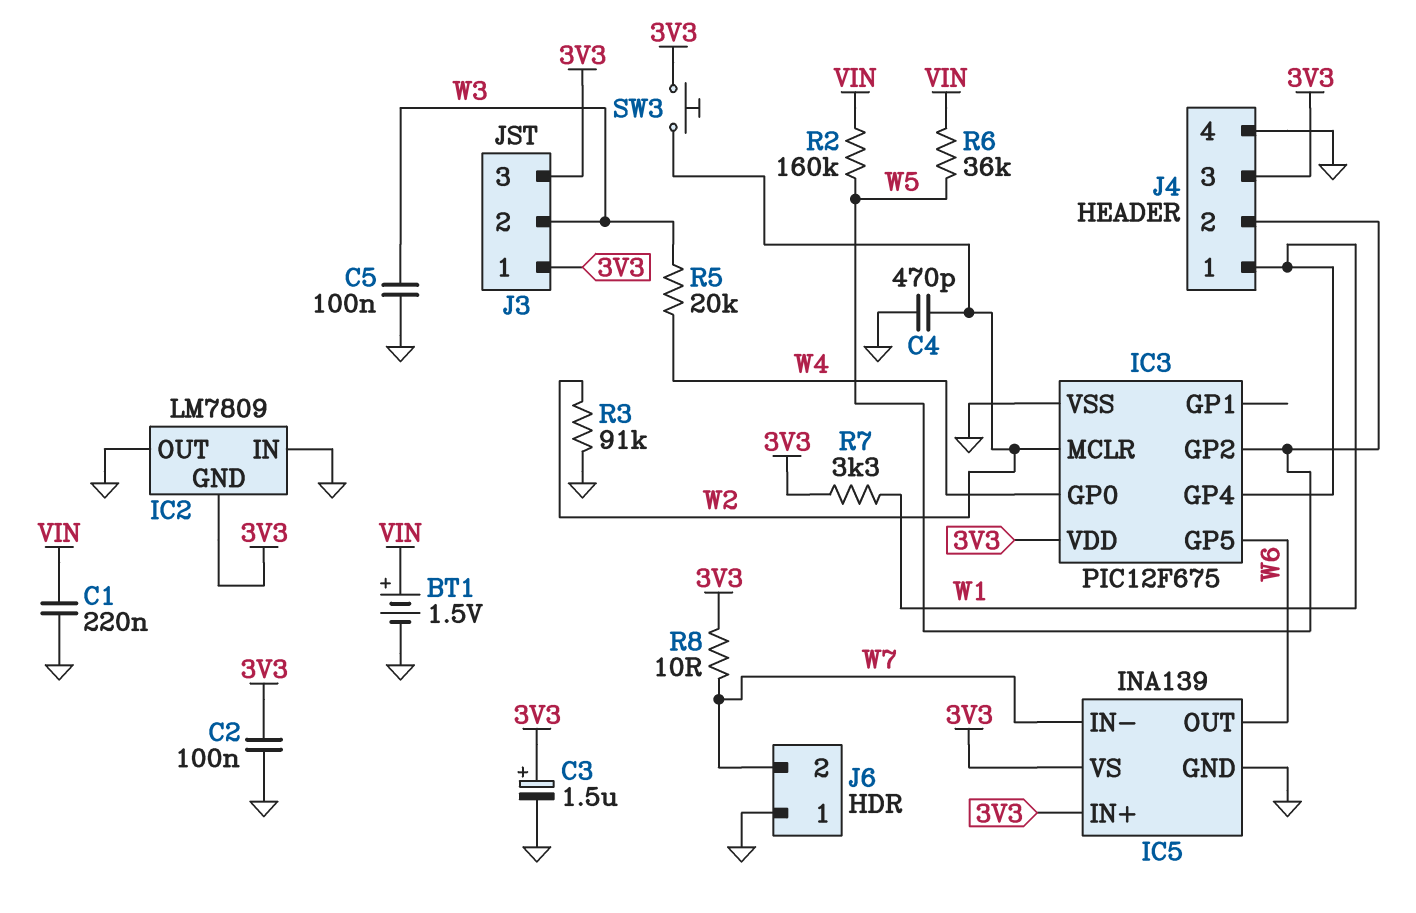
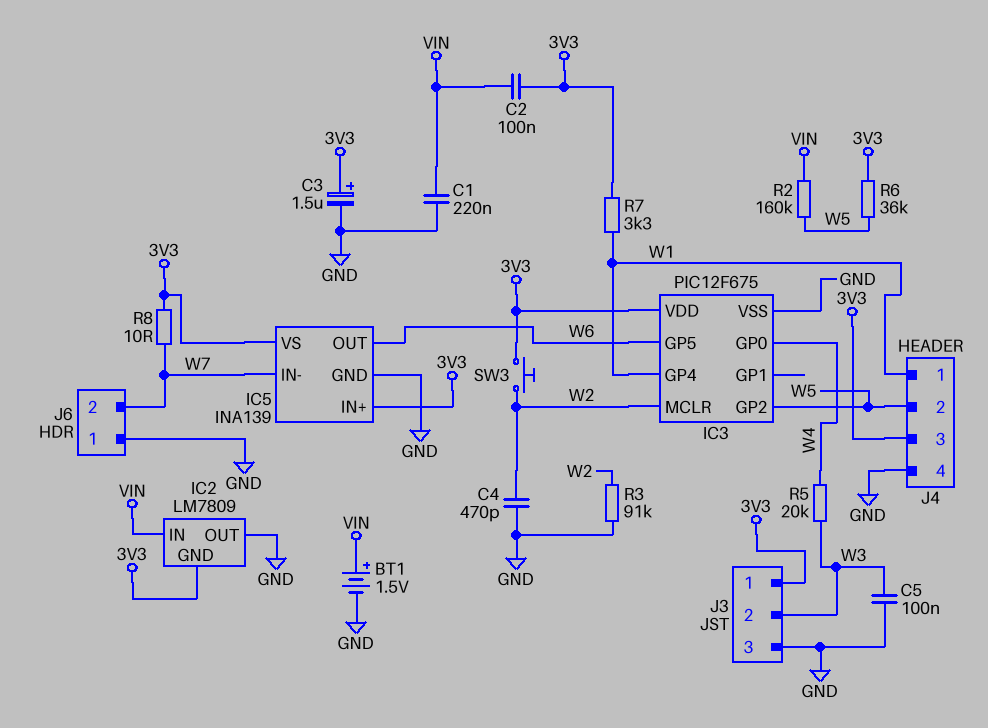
C2: 100nF (3V3, GND) -> 100nF (3V3, VIN)
IC2 pin IN: GND -> VIN
J3 pin 3: 3V3 -> GND
R6: 36k (VIN, W5) -> 36k (3V3, W5)

